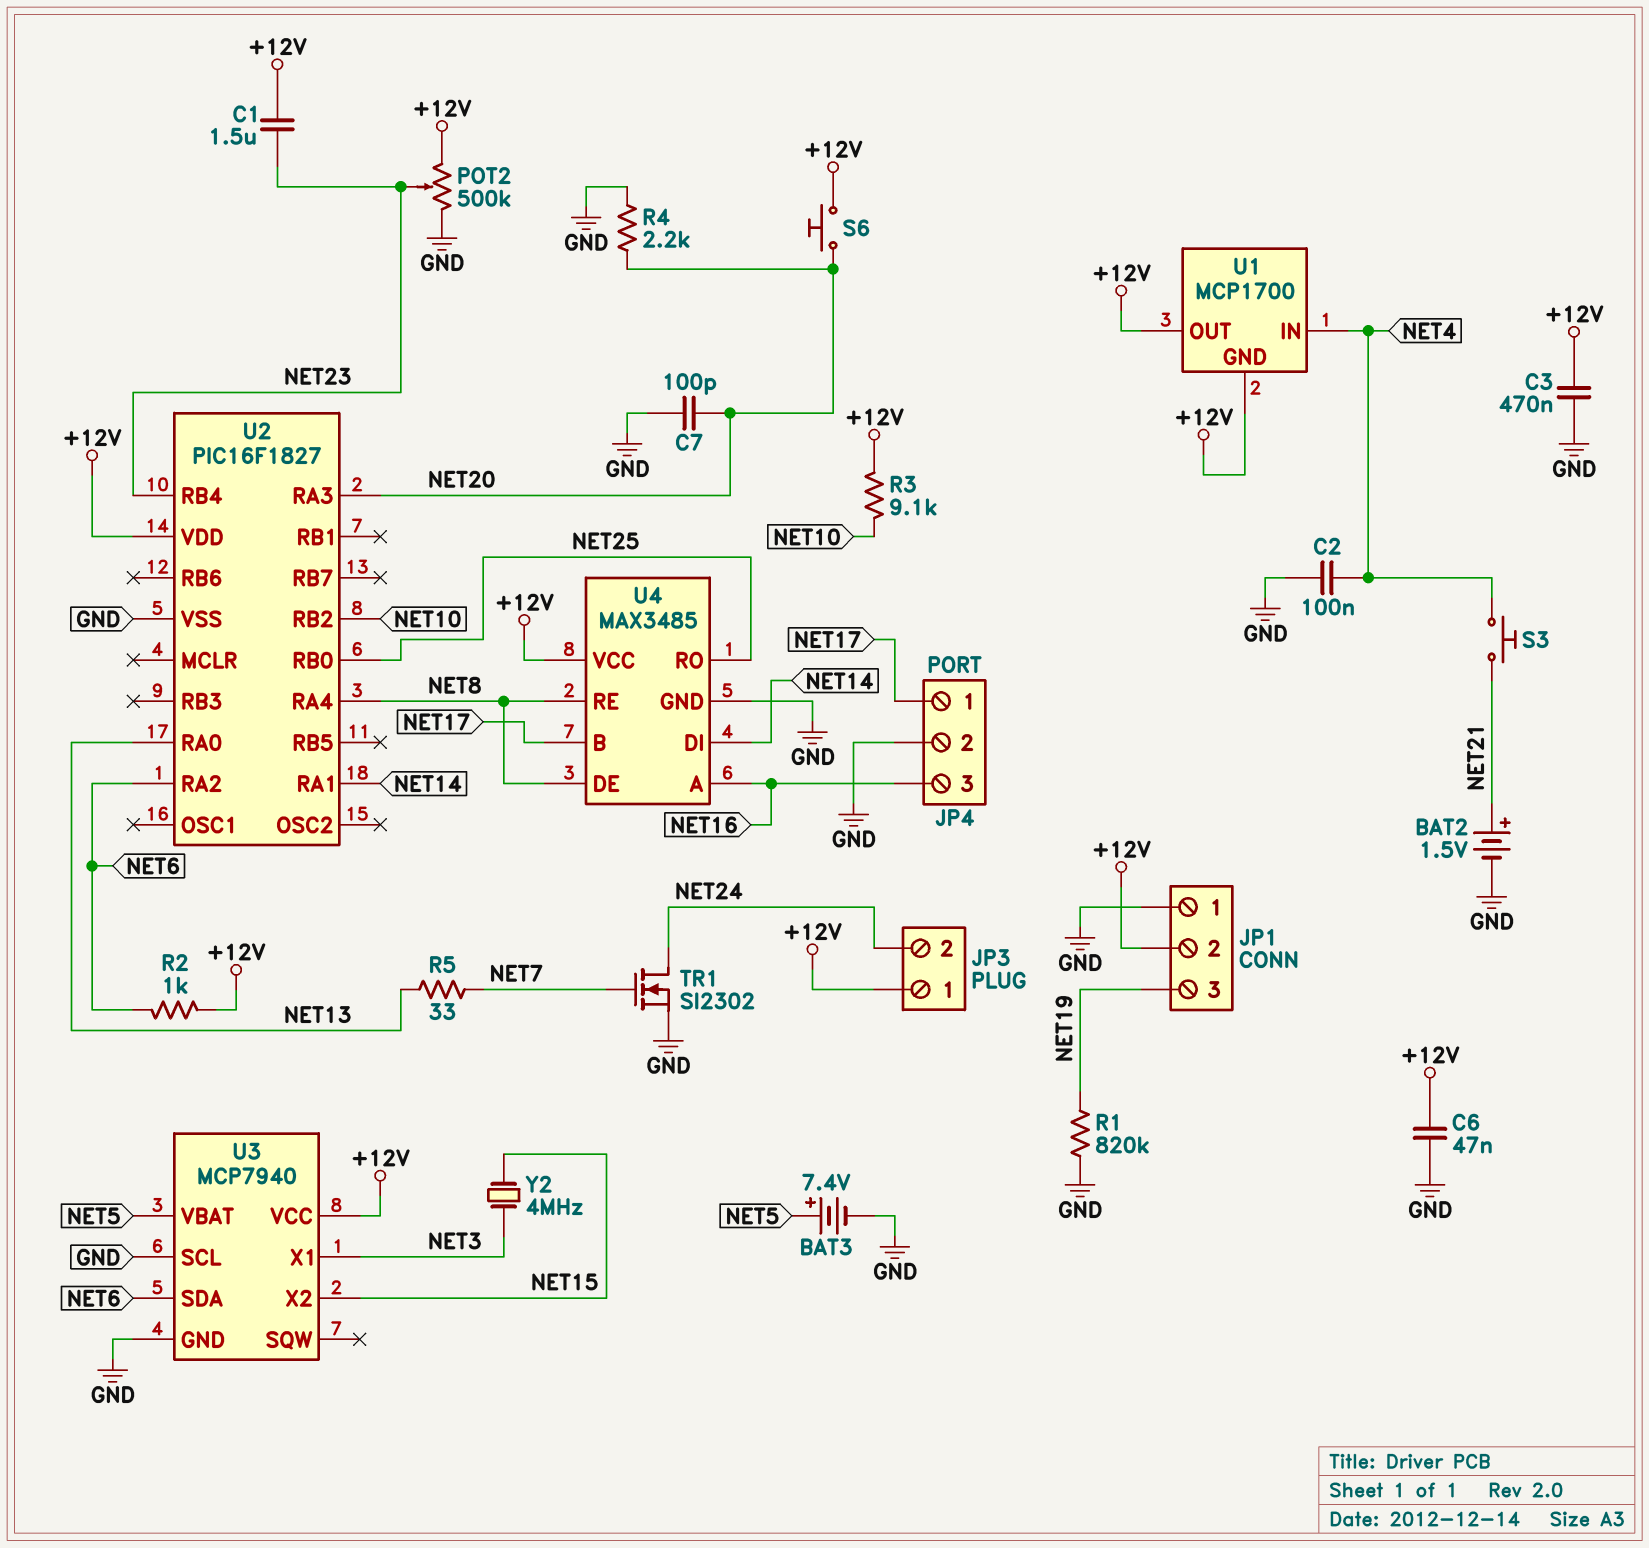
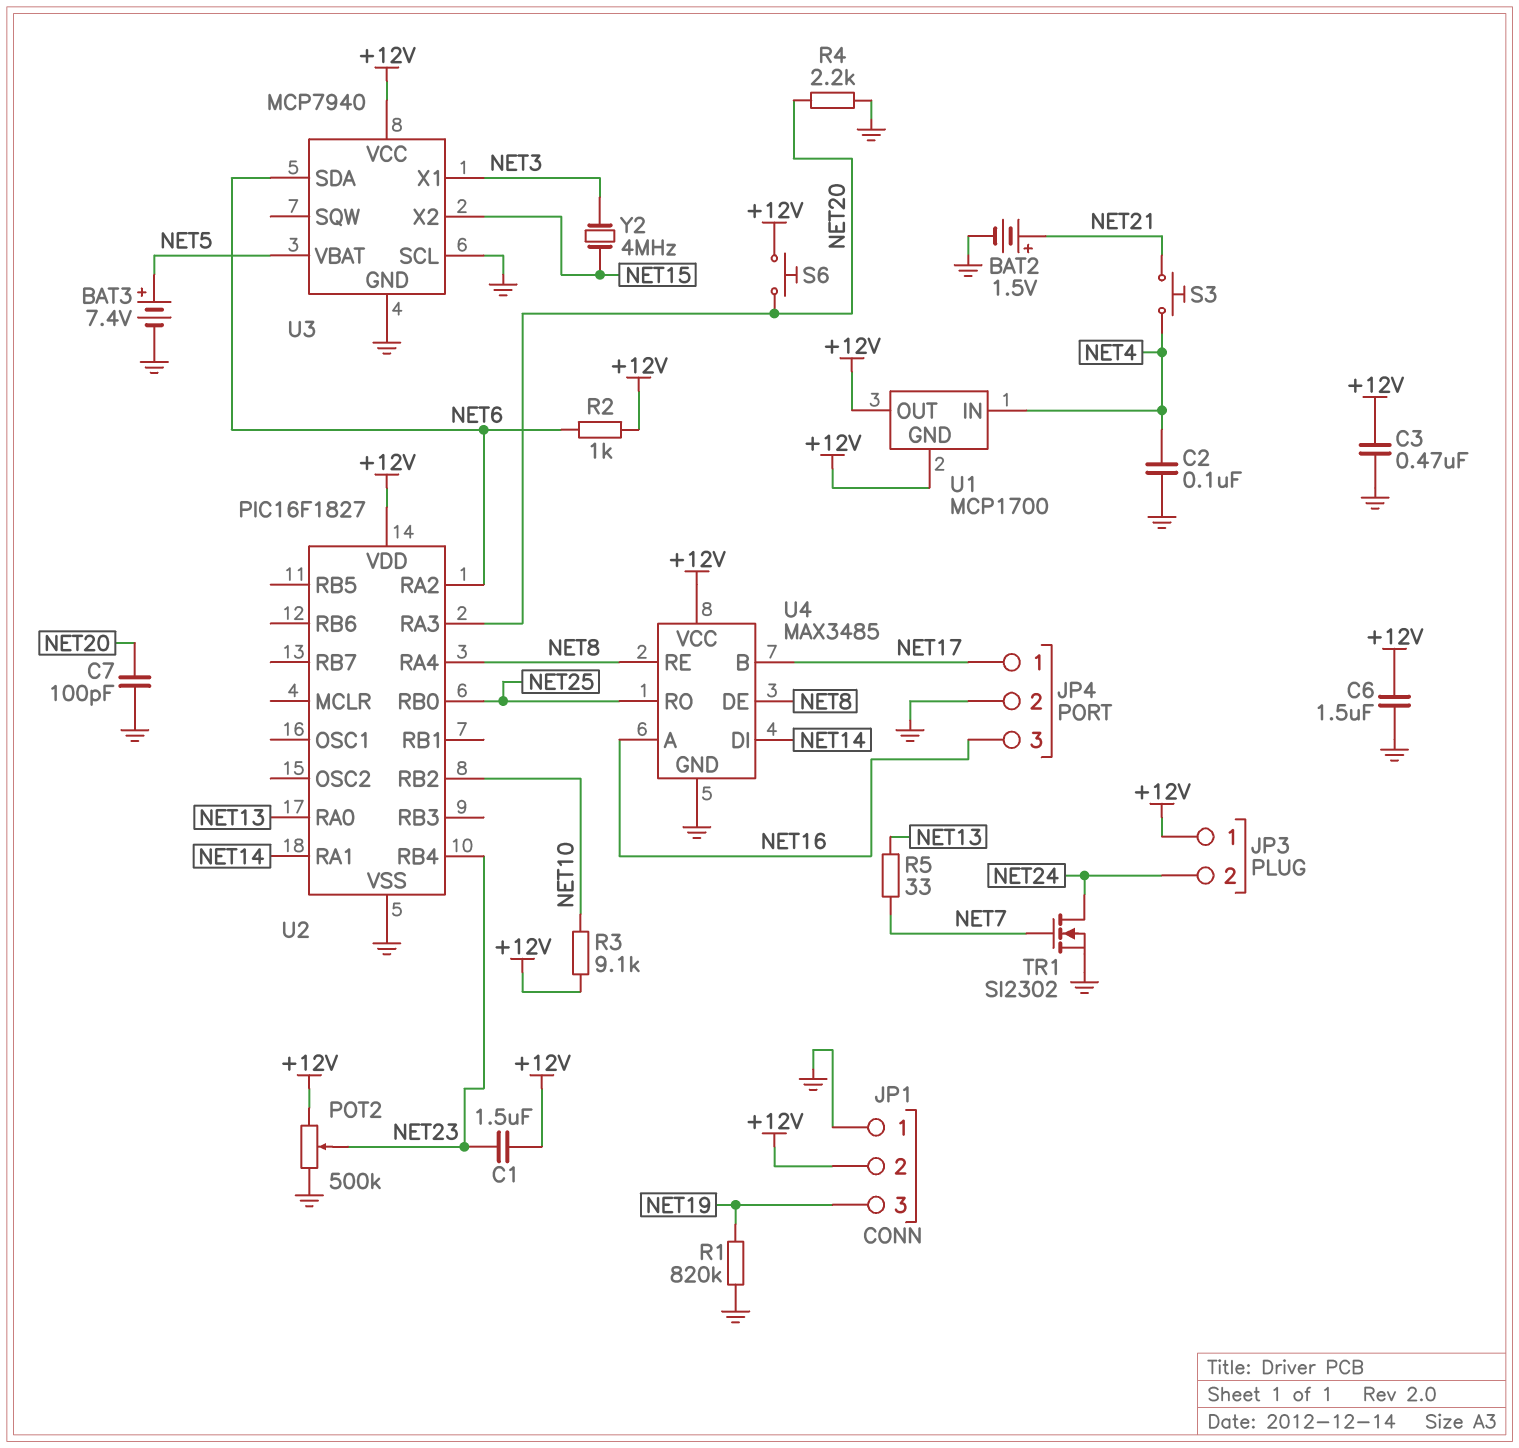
C6: 47nF (+12V, GND) -> 1.5uF (+12V, GND)

